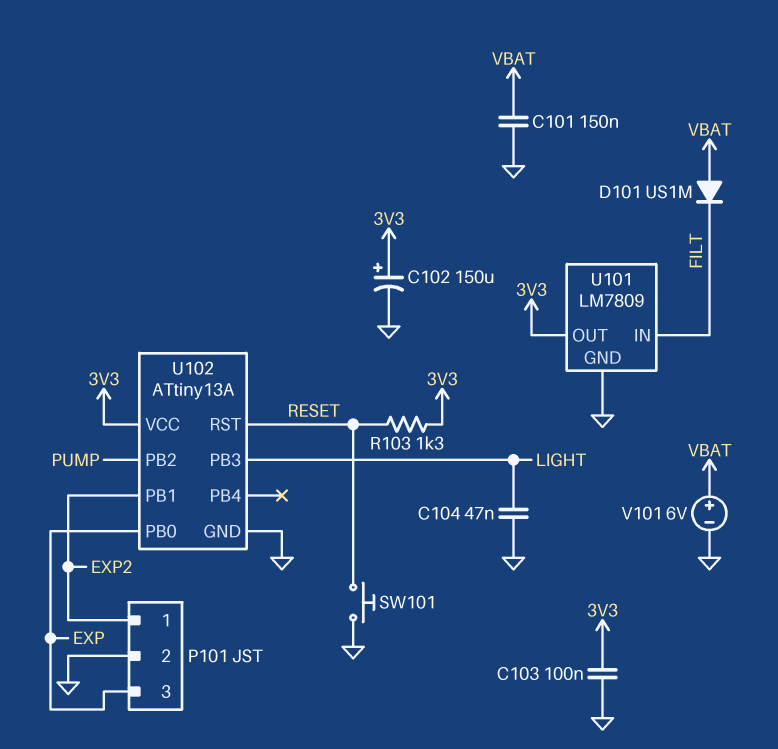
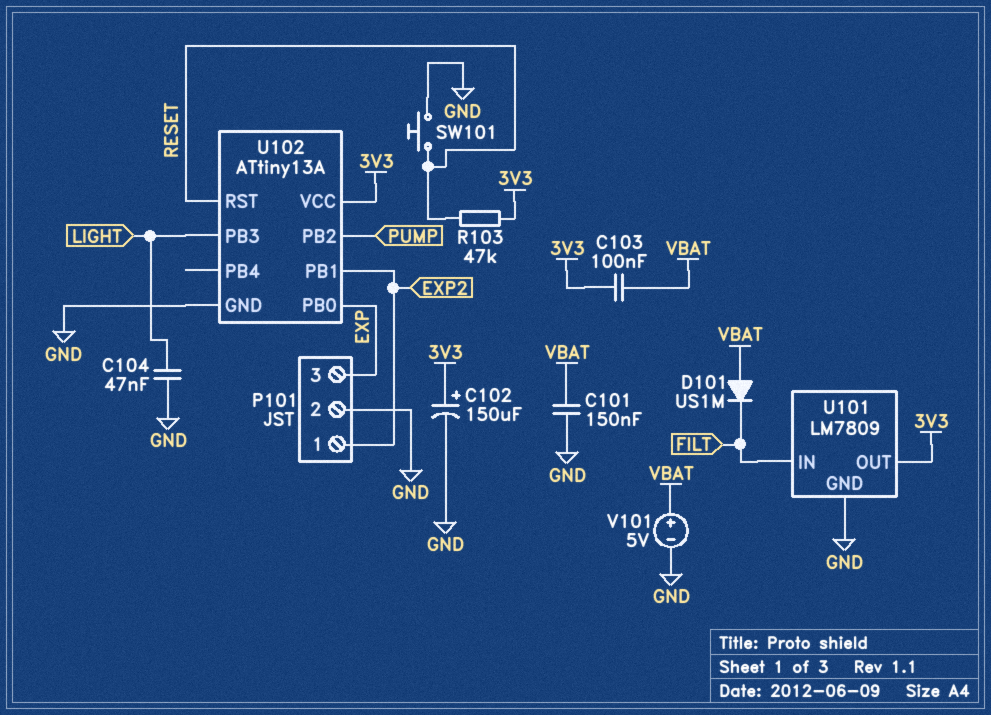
C103: 100nF (3V3, GND) -> 100nF (3V3, VBAT)
R103: 1.3k (3V3, RESET) -> 47k (3V3, RESET)
V101: 6V (plus VBAT, minus GND) -> 5V (plus VBAT, minus GND)

